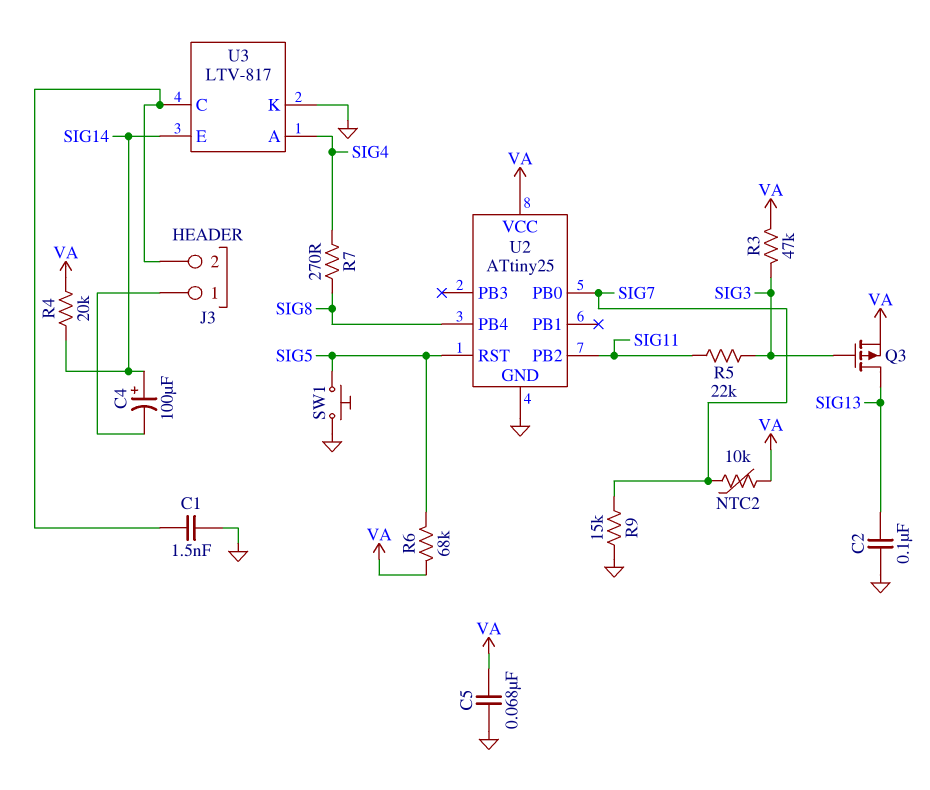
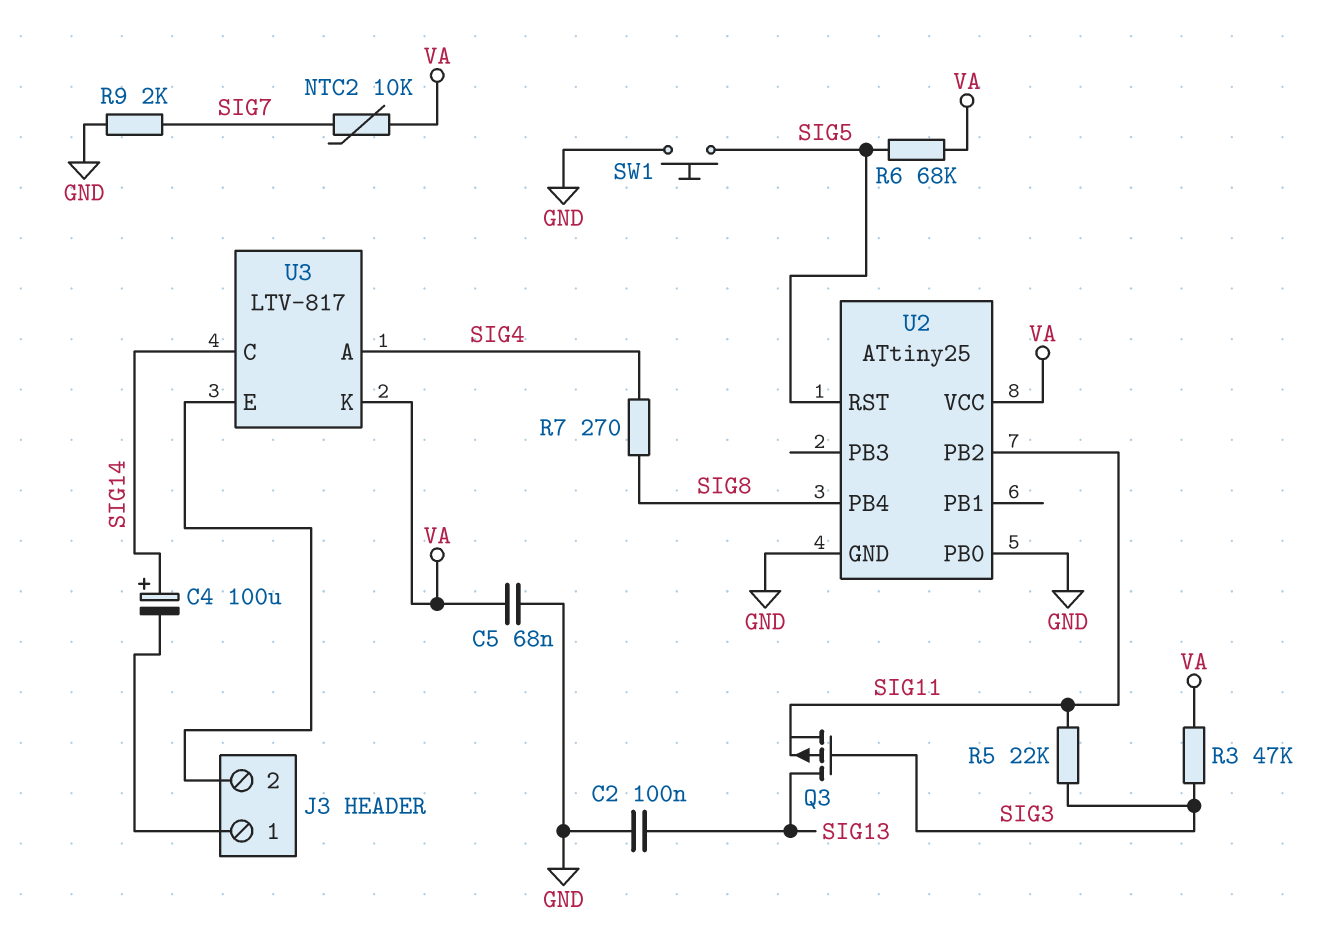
C1: 1.5nF (GND, J3/2) -> none
Q3: PMOS (G SIG3, D SIG13, S VA) -> PMOS (G SIG3, D SIG13, S SIG11)
R4: 20k (SIG14, VA) -> none
R9: 15k (GND, SIG7) -> 2k (GND, SIG7)
U2 pin PB0: SIG7 -> GND
U3 pin C: J3/2 -> SIG14
U3 pin E: SIG14 -> J3/2
U3 pin K: GND -> VA

